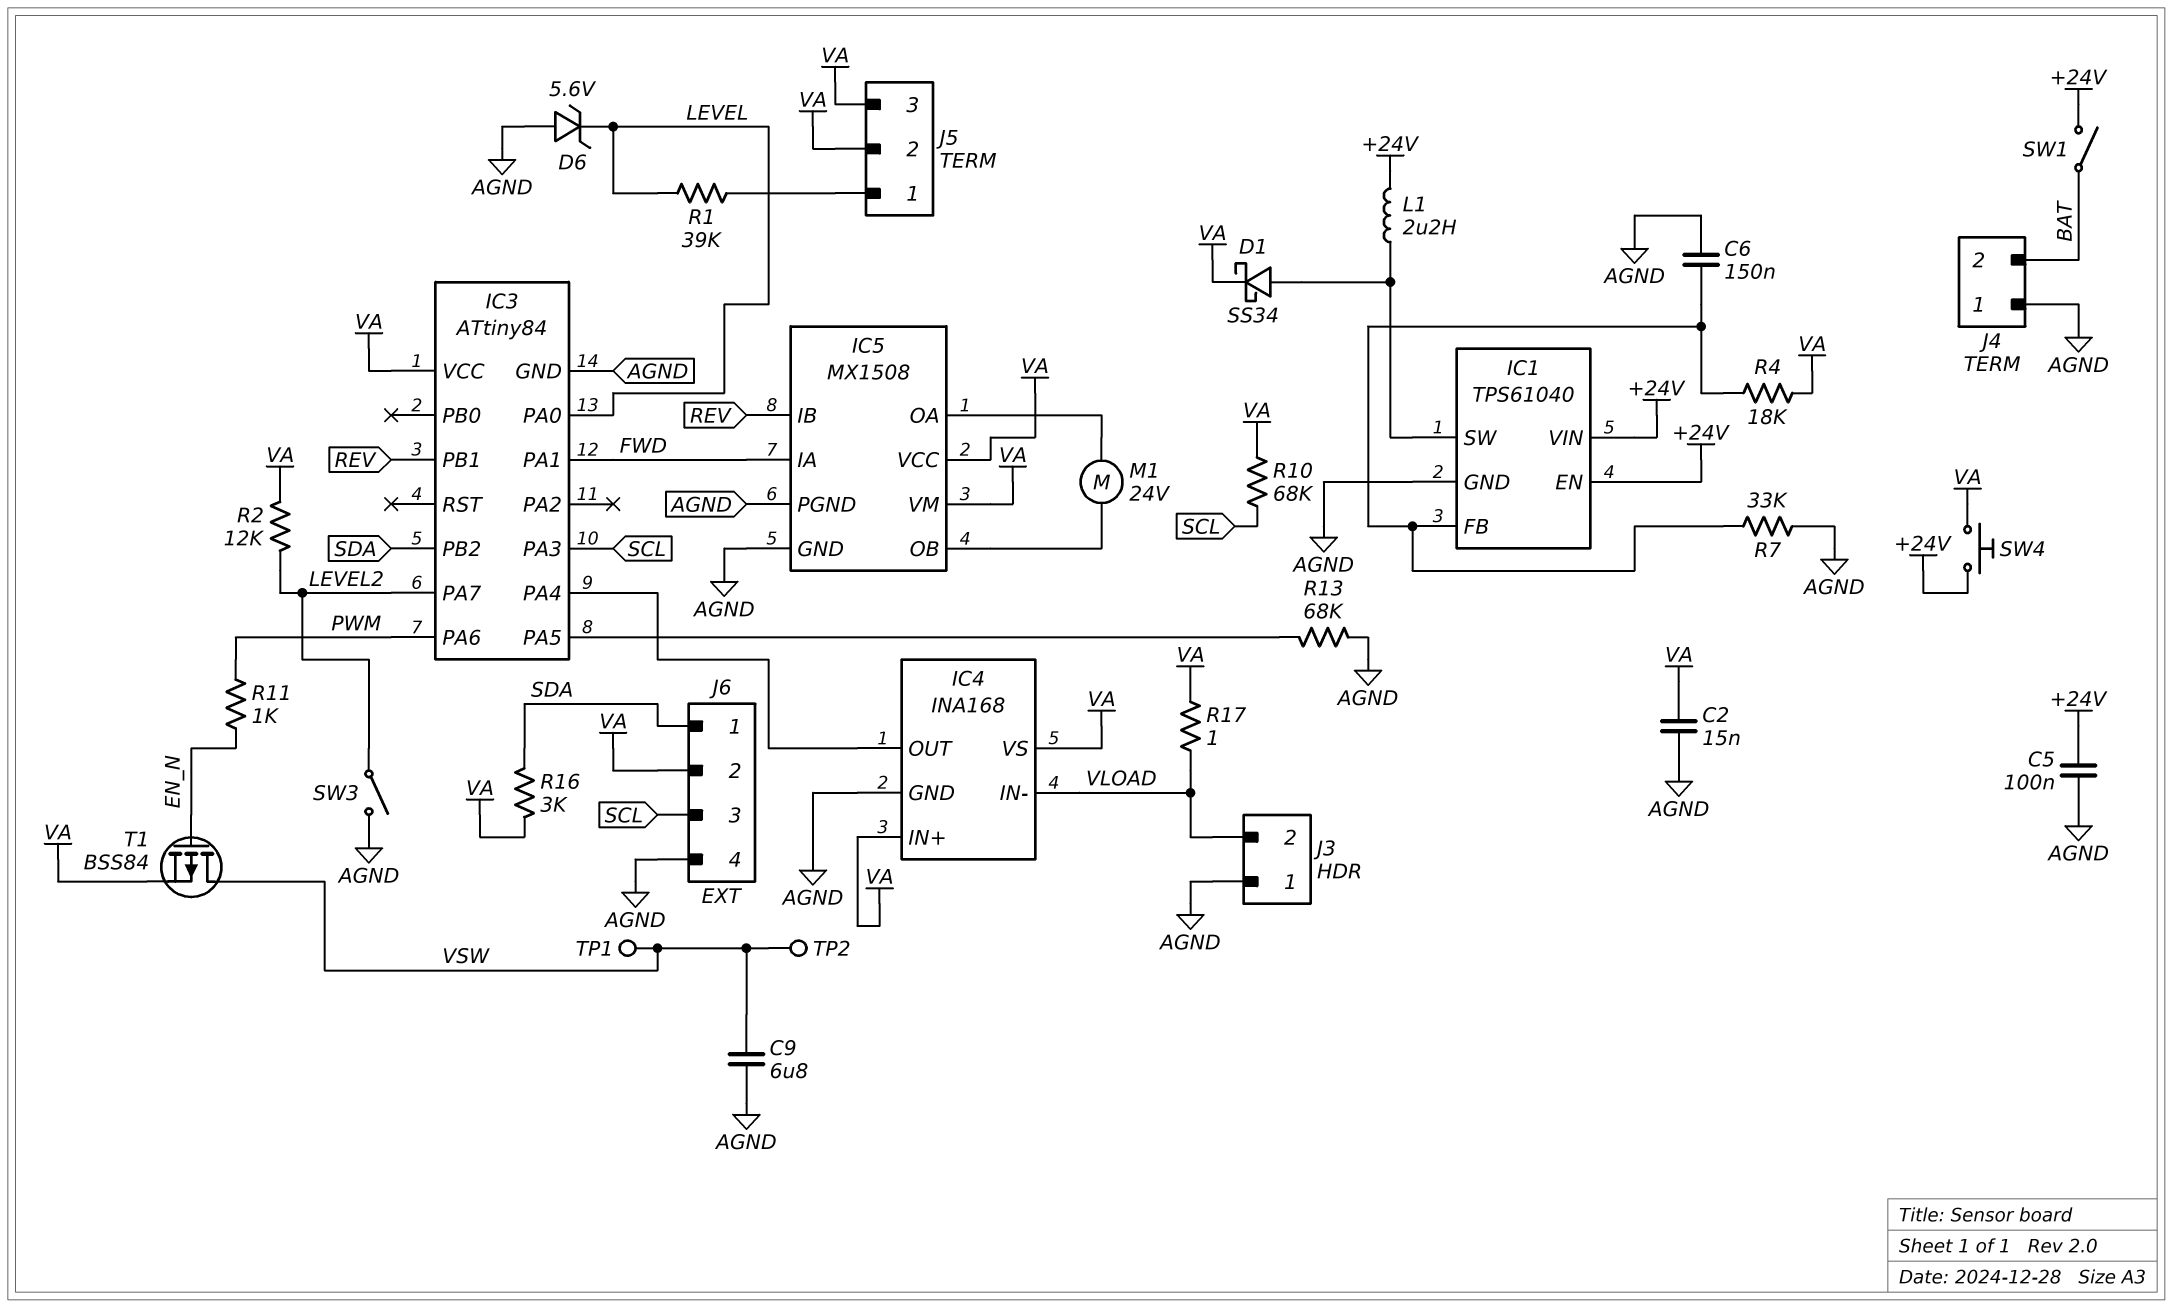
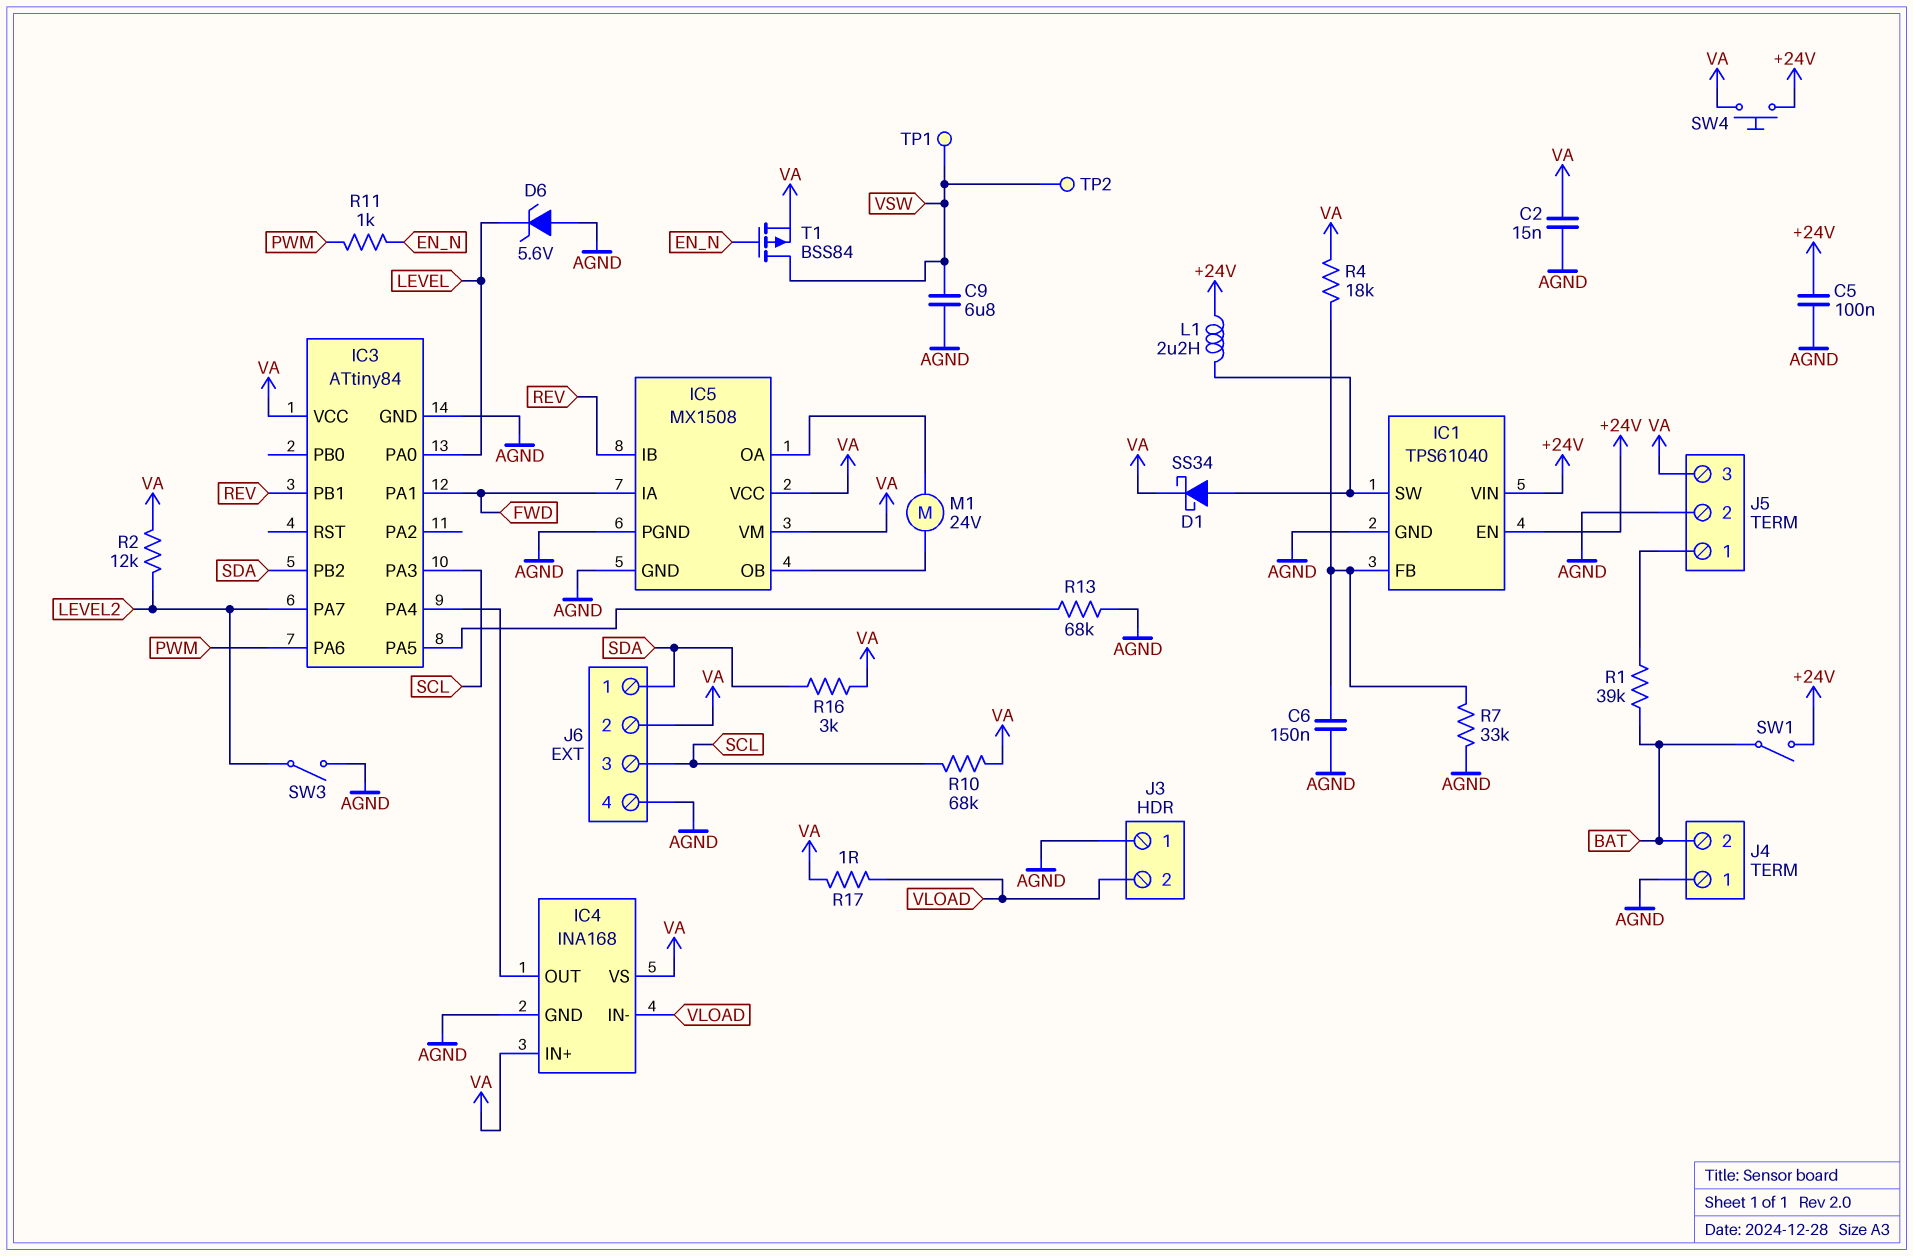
J5 pin 2: VA -> AGND
R1: 39k (J5/1, LEVEL) -> 39k (BAT, J5/1)

